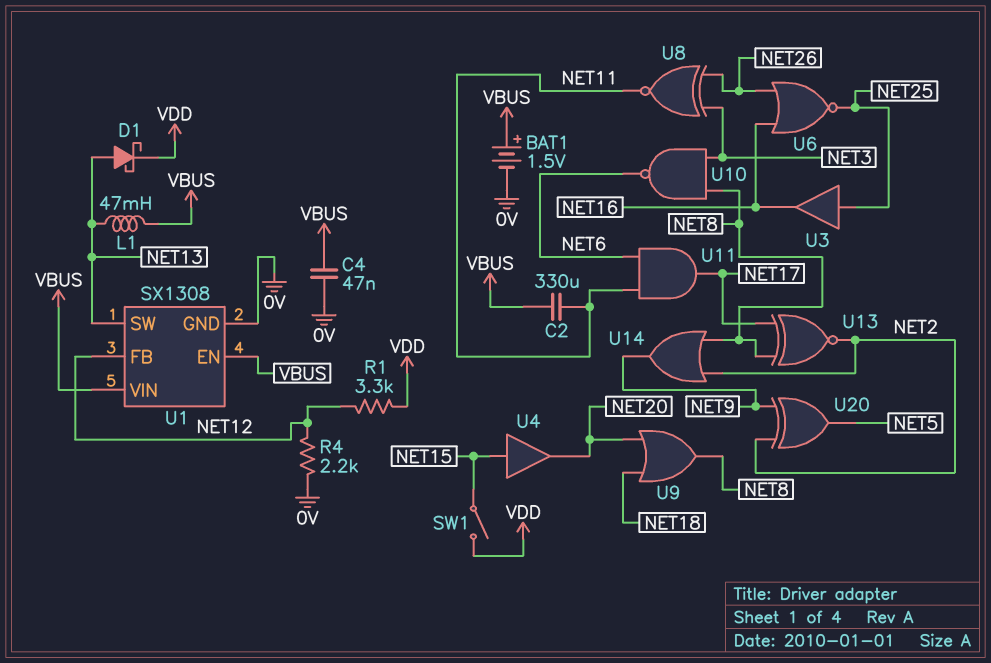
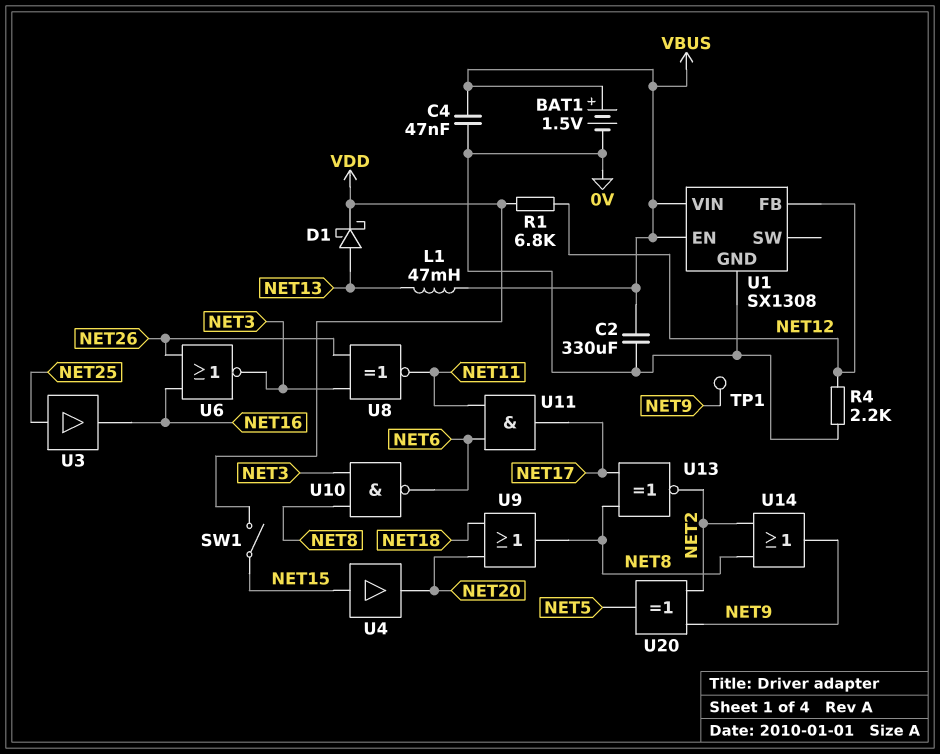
C2: 330uF (NET11, VBUS) -> 330uF (0V, VBUS)
R1: 3.3k (NET12, VDD) -> 6.8k (NET12, VDD)
TP1: none -> test point (NET9)
U1 pin SW: NET13 -> none
U6: NOR (in NET16, in NET26, out NET25) -> NOR (in NET16, in NET26, out NET3)

